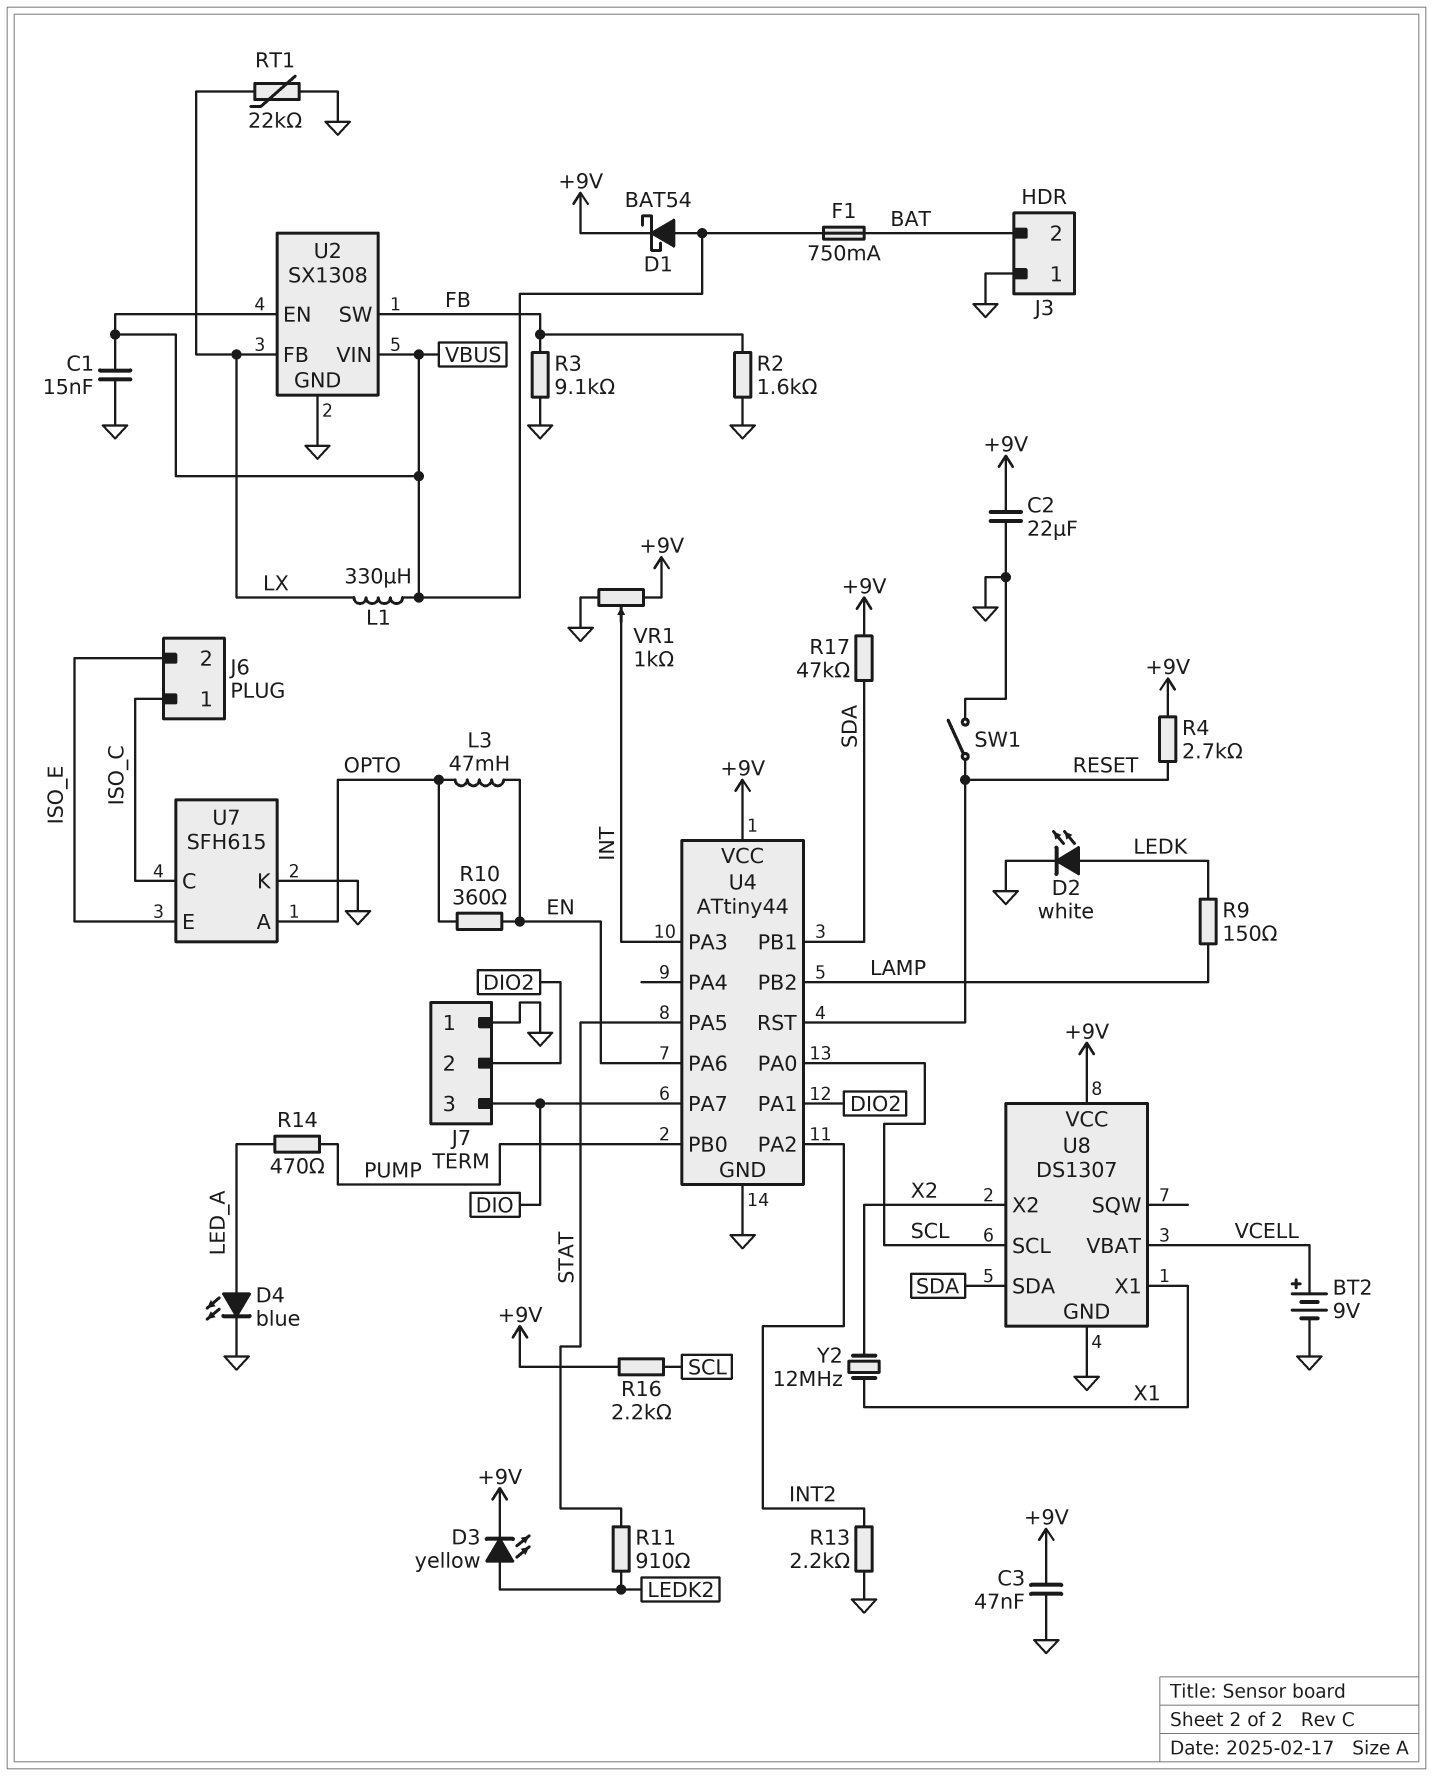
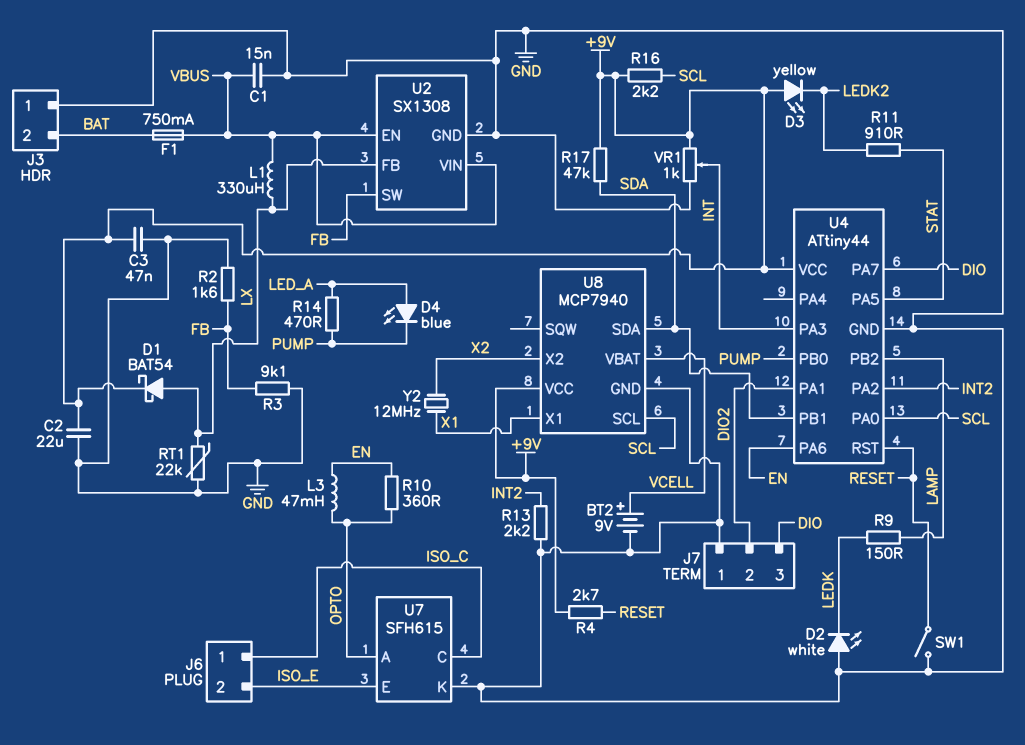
D1: schottky BAT54 (A VBUS, K +9V) -> schottky BAT54 (A LX, K +9V)
D2: LED white (A LEDK, K GND) -> LED white (A GND, K LEDK)
D3: LED yellow (A LEDK2, K +9V) -> LED yellow (A +9V, K LEDK2)
D4: LED blue (A LED_A, K GND) -> LED blue (A LED_A, K PUMP)
U8: DS1307 -> MCP7940

